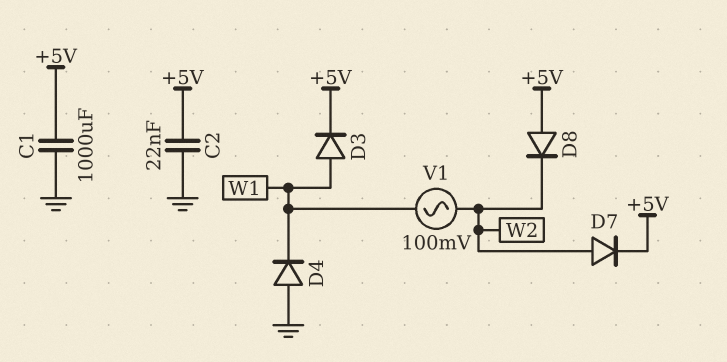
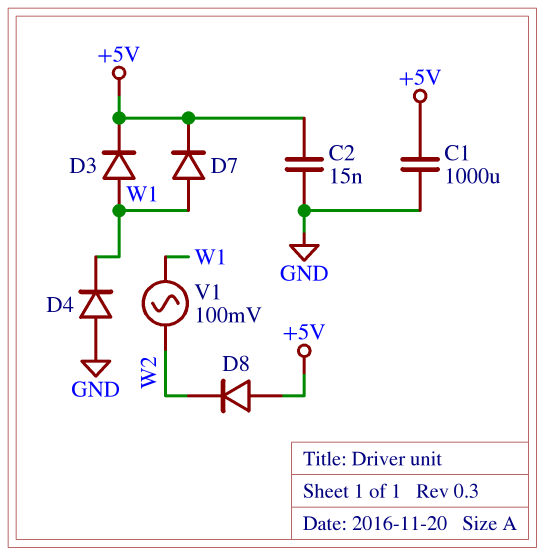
C2: 22nF (+5V, GND) -> 15nF (+5V, GND)
D7: diode (A W2, K +5V) -> diode (A W1, K +5V)

